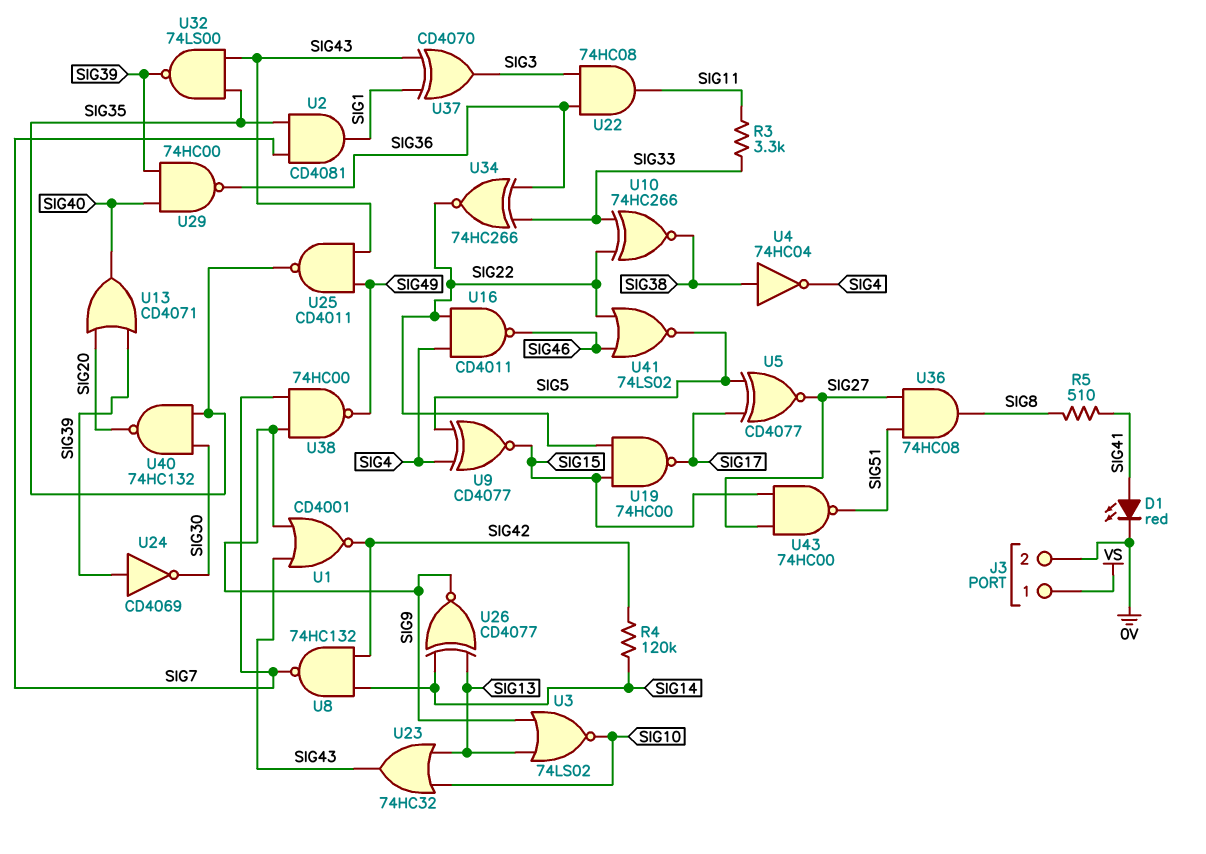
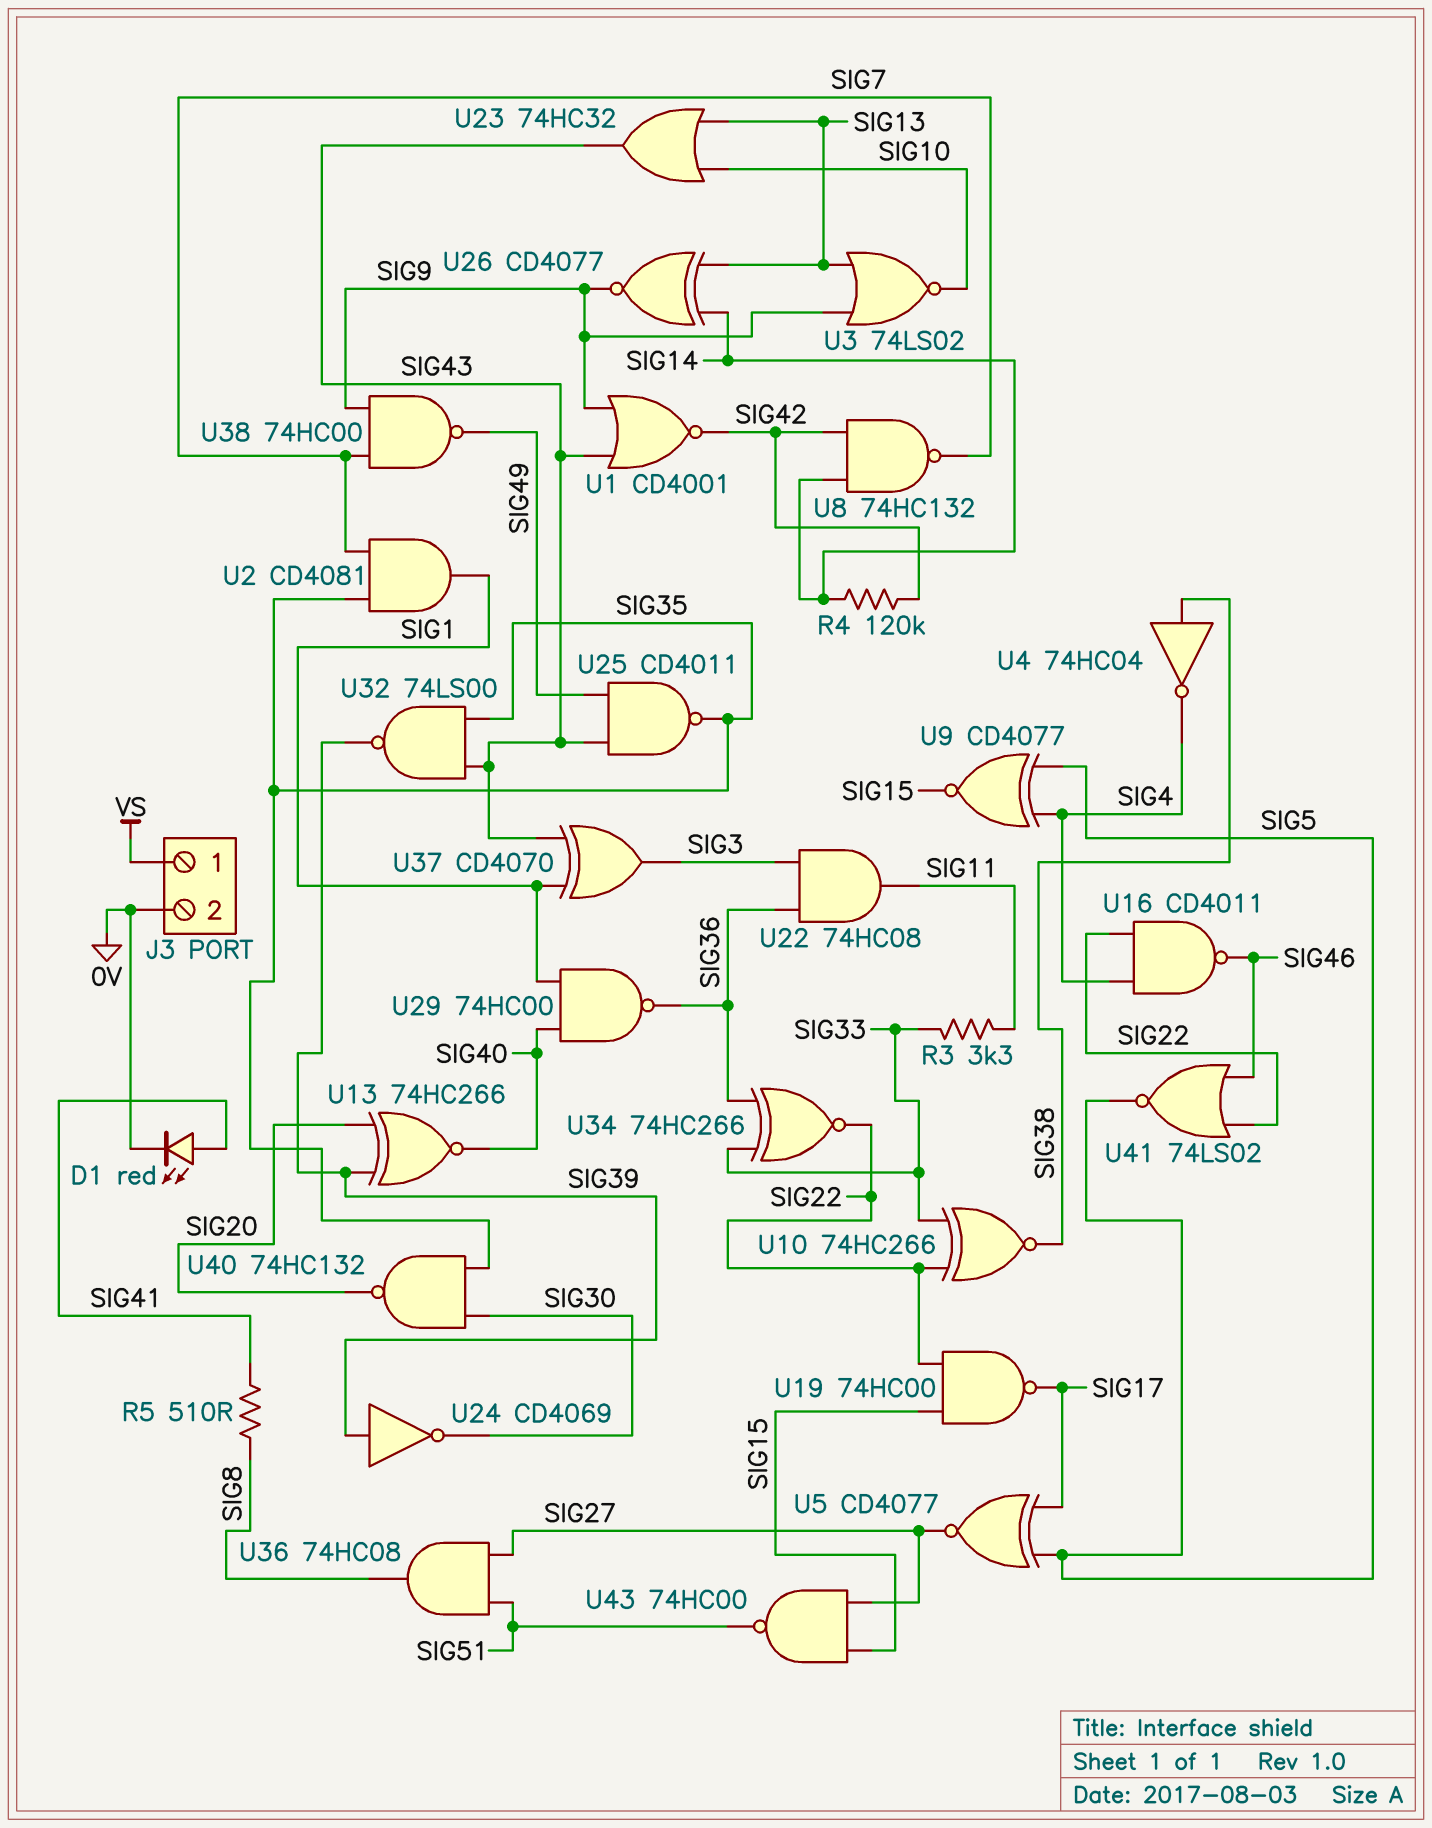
U13: OR CD4071 (in SIG20, in SIG39, out SIG40) -> XNOR 74HC266 (in SIG20, in SIG39, out SIG40)
U29: NAND 74HC00 (in SIG39, in SIG40, out SIG36) -> NAND 74HC00 (in SIG1, in SIG40, out SIG36)

